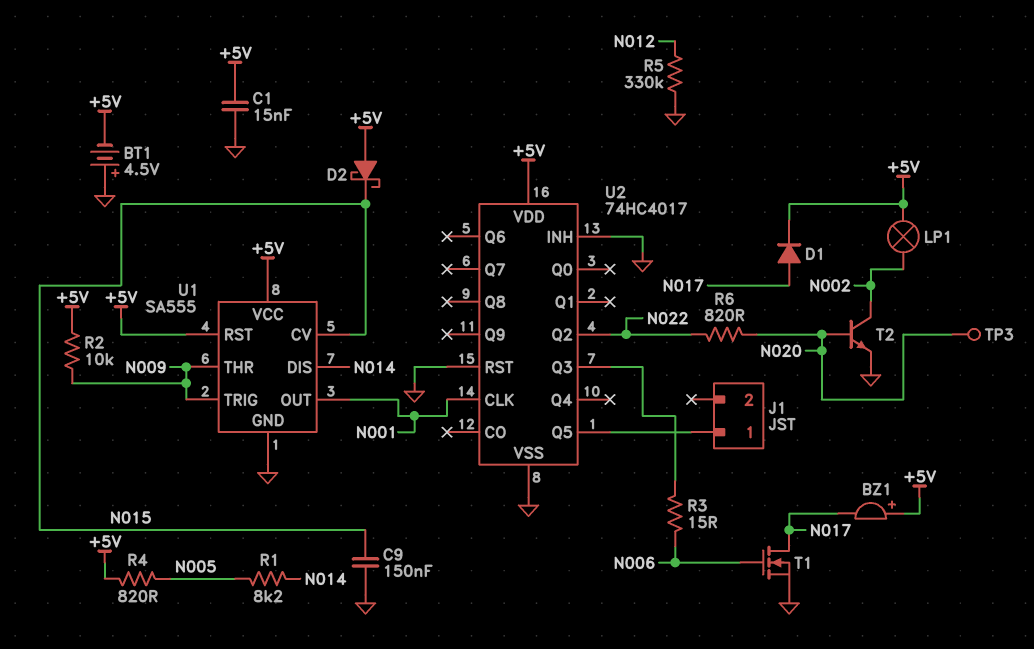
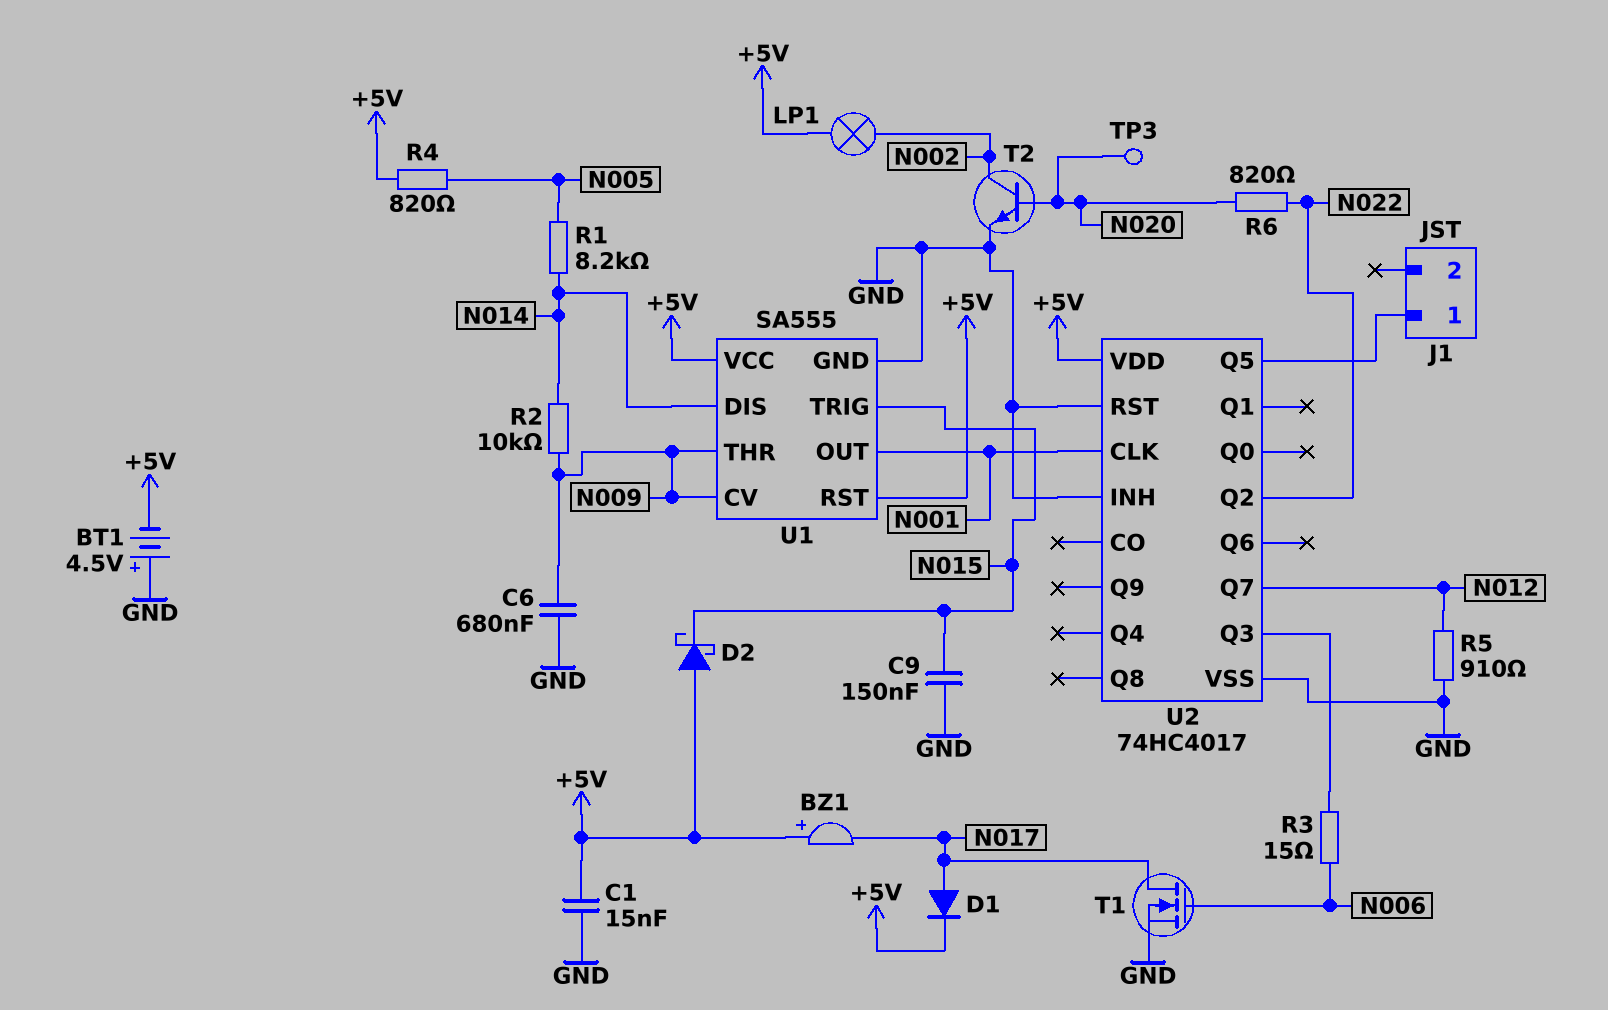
C6: none -> 680nF (GND, N009)
R2: 10k (+5V, N009) -> 10k (N009, N014)
R5: 330k (GND, N012) -> 910 (GND, N012)
U1 pin CV: N015 -> N009
U1 pin TRIG: N009 -> N015
U2 pin Q7: none -> N012

